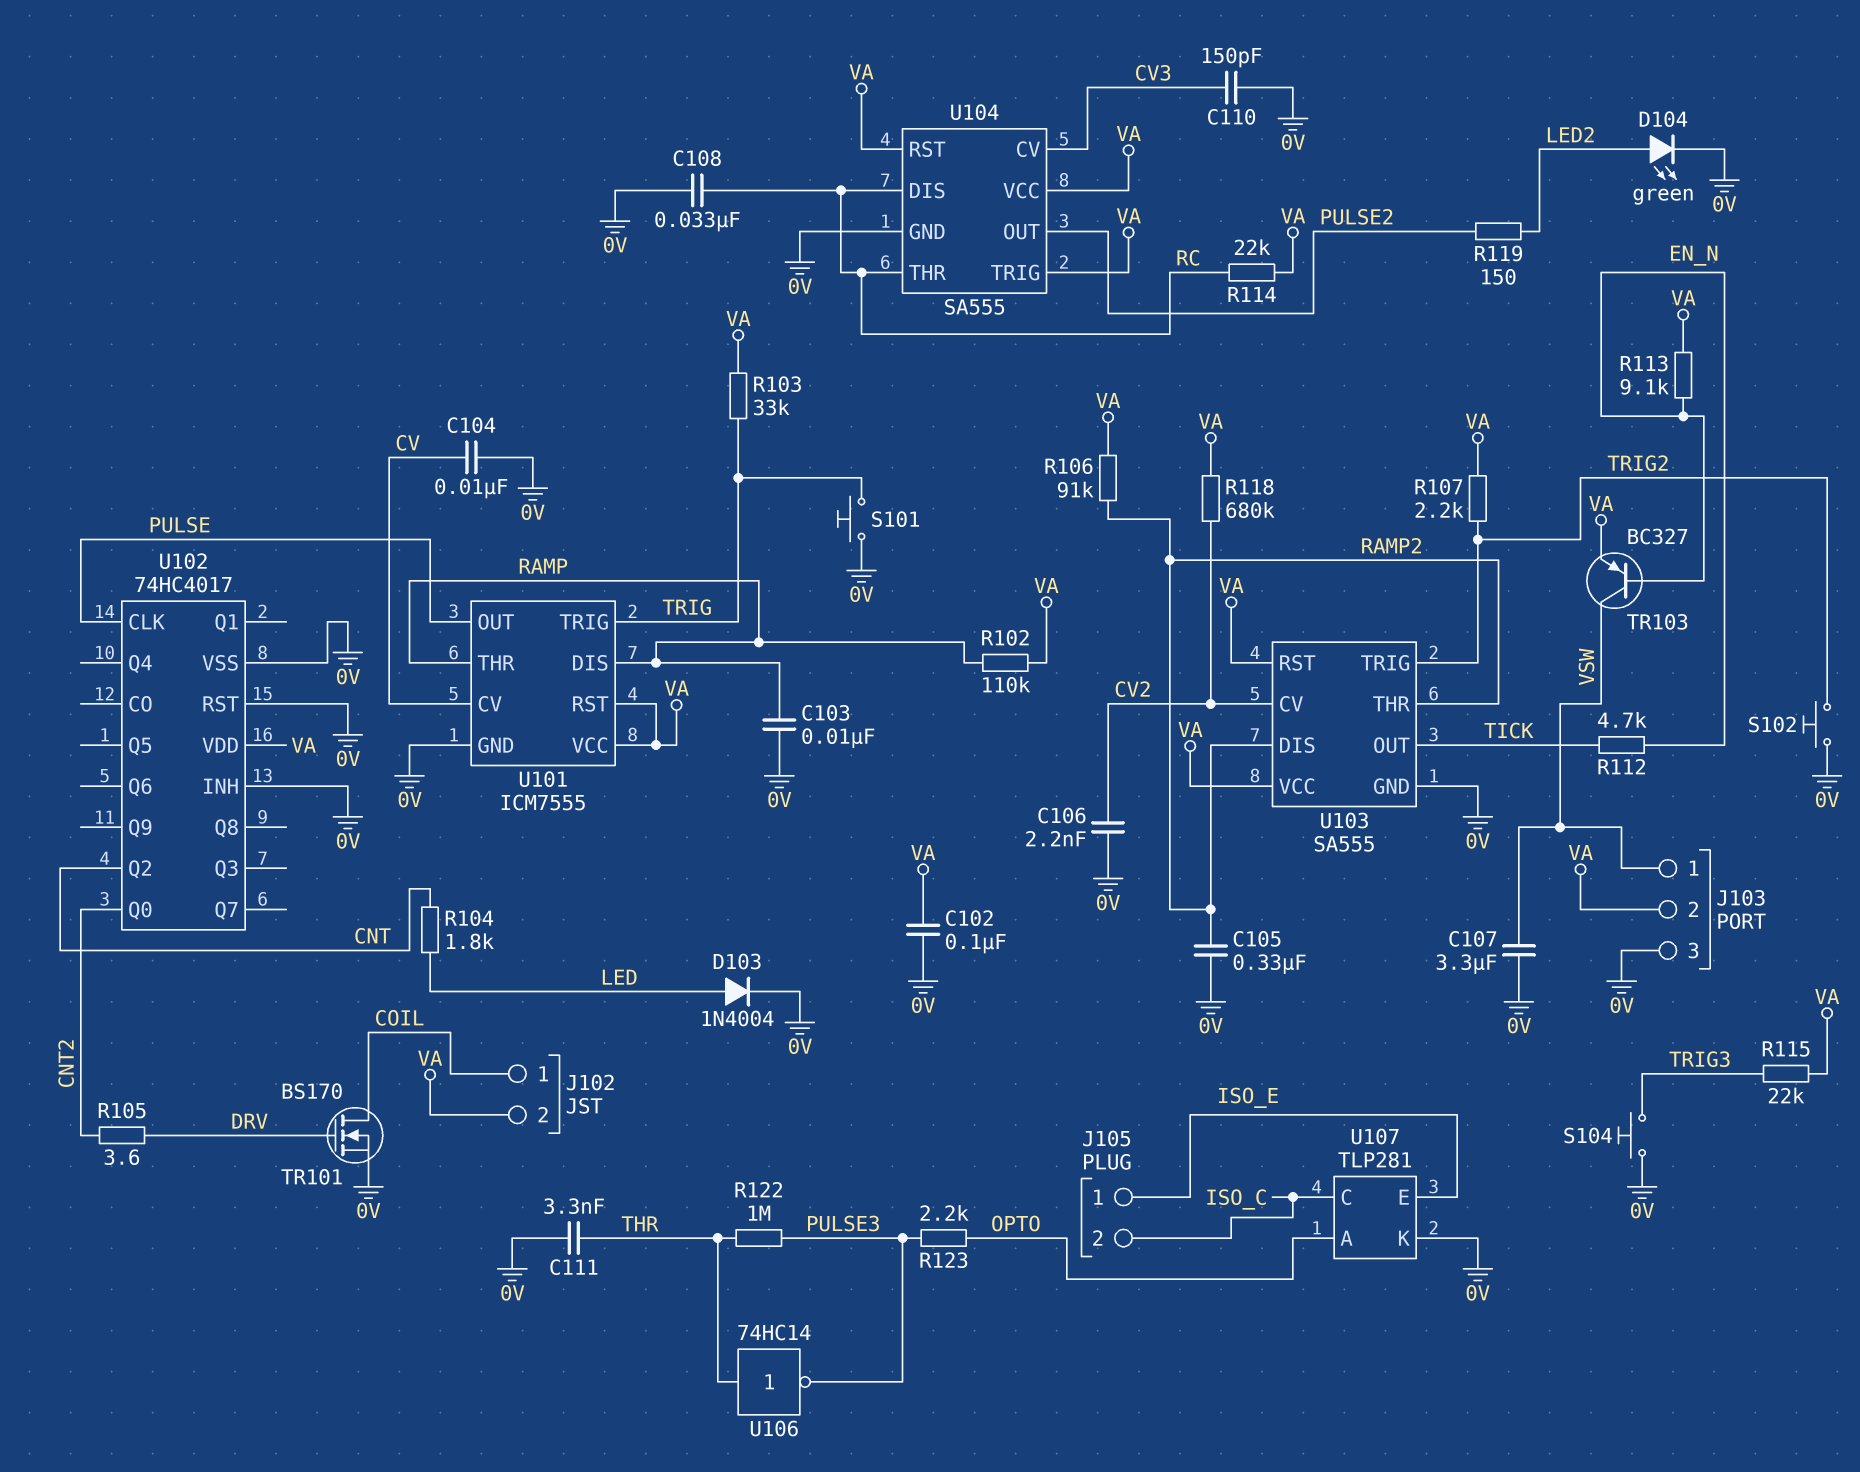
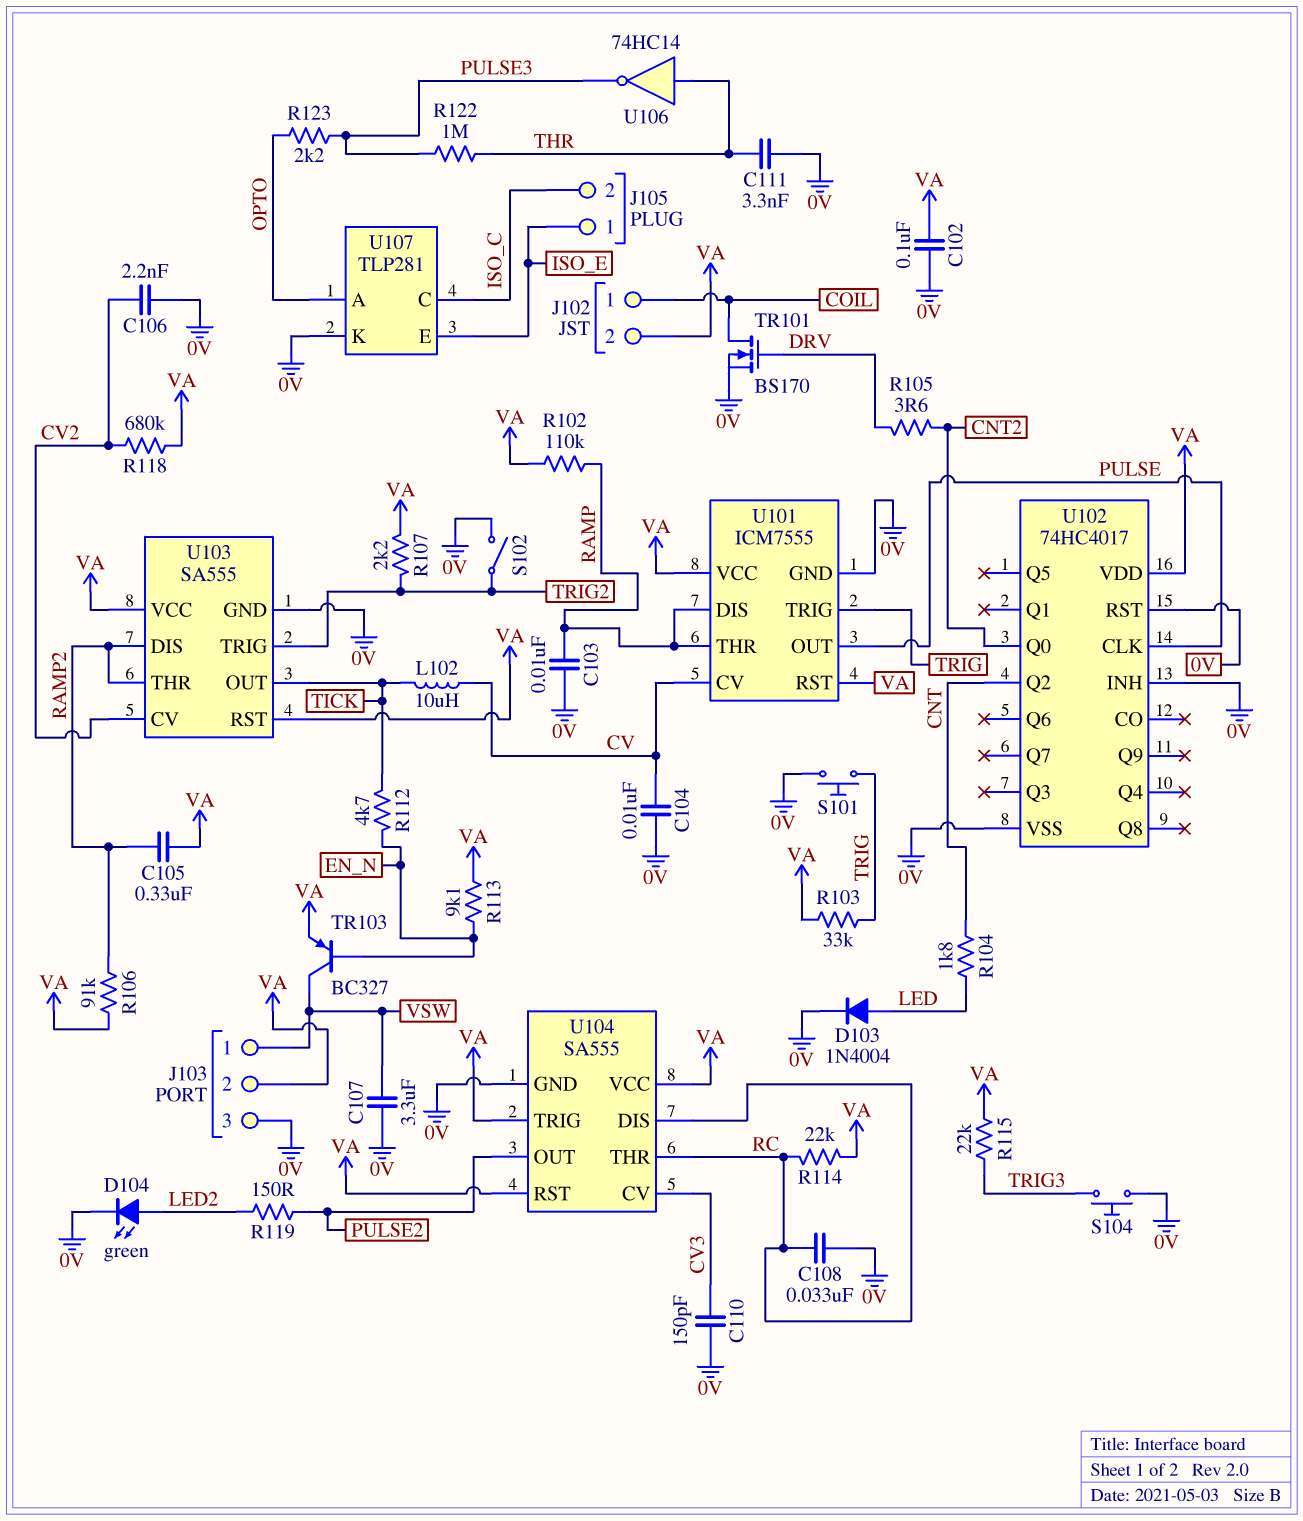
C105: 330nF (0V, RAMP2) -> 330nF (RAMP2, VA)
L102: none -> 10uH (CV, TICK)
S102: button (0V, TRIG2) -> switch (0V, TRIG2)

